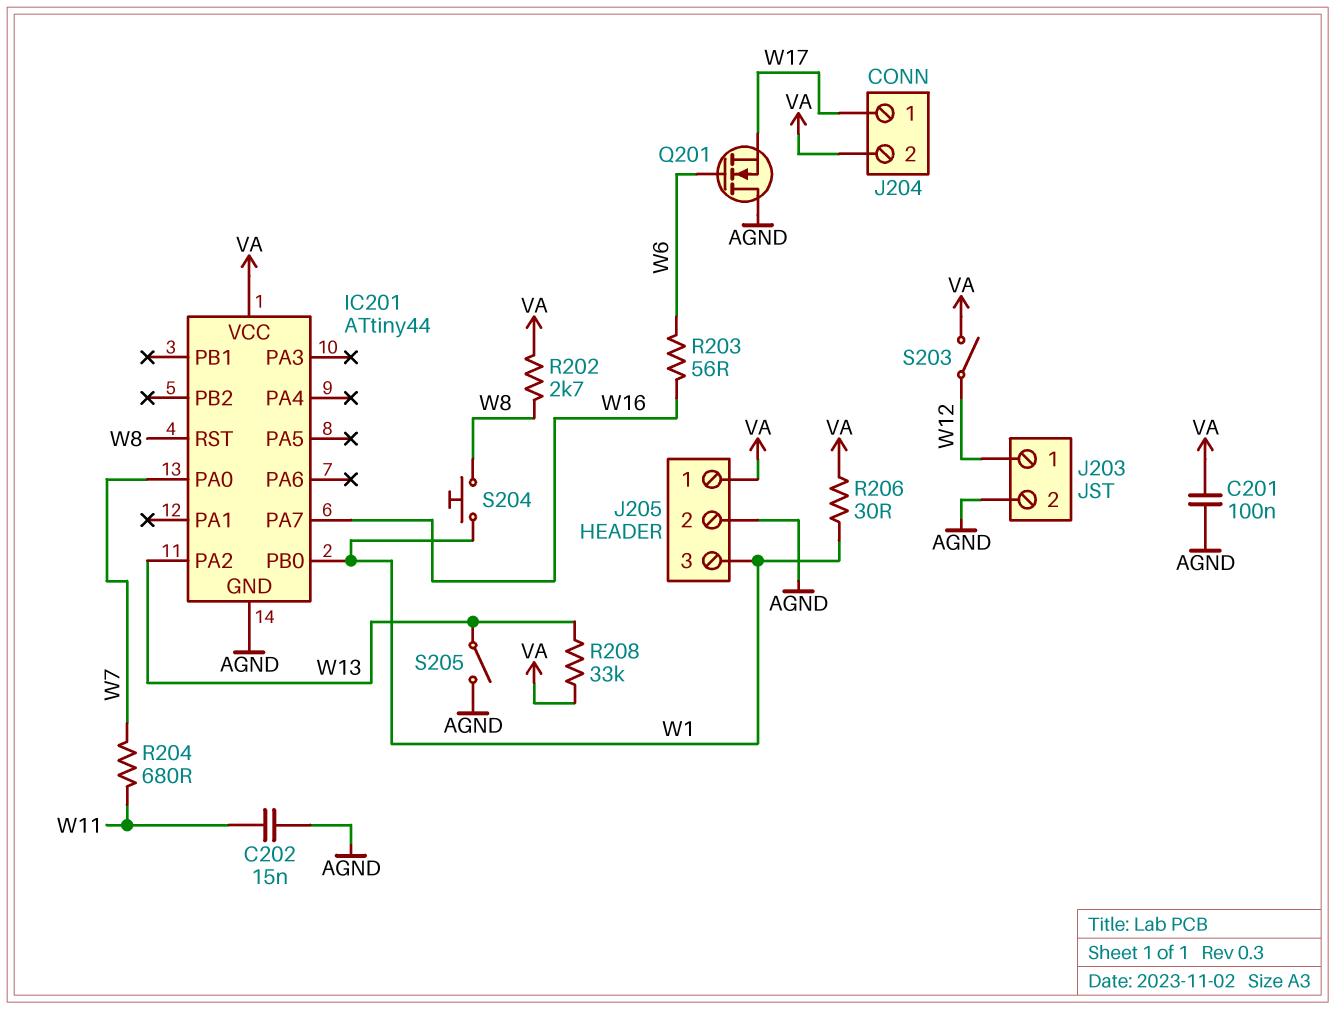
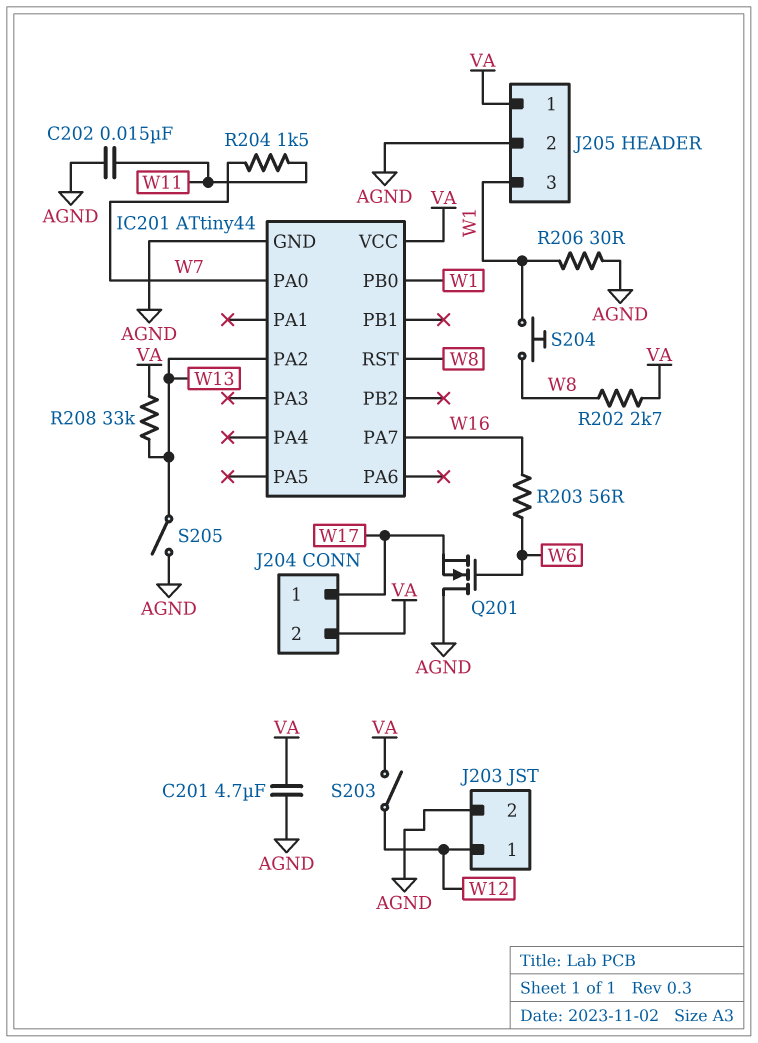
C201: 100nF (AGND, VA) -> 4.7uF (AGND, VA)
R204: 680 (W7, W11) -> 1.5k (W7, W11)
R206: 30 (VA, W1) -> 30 (AGND, W1)

